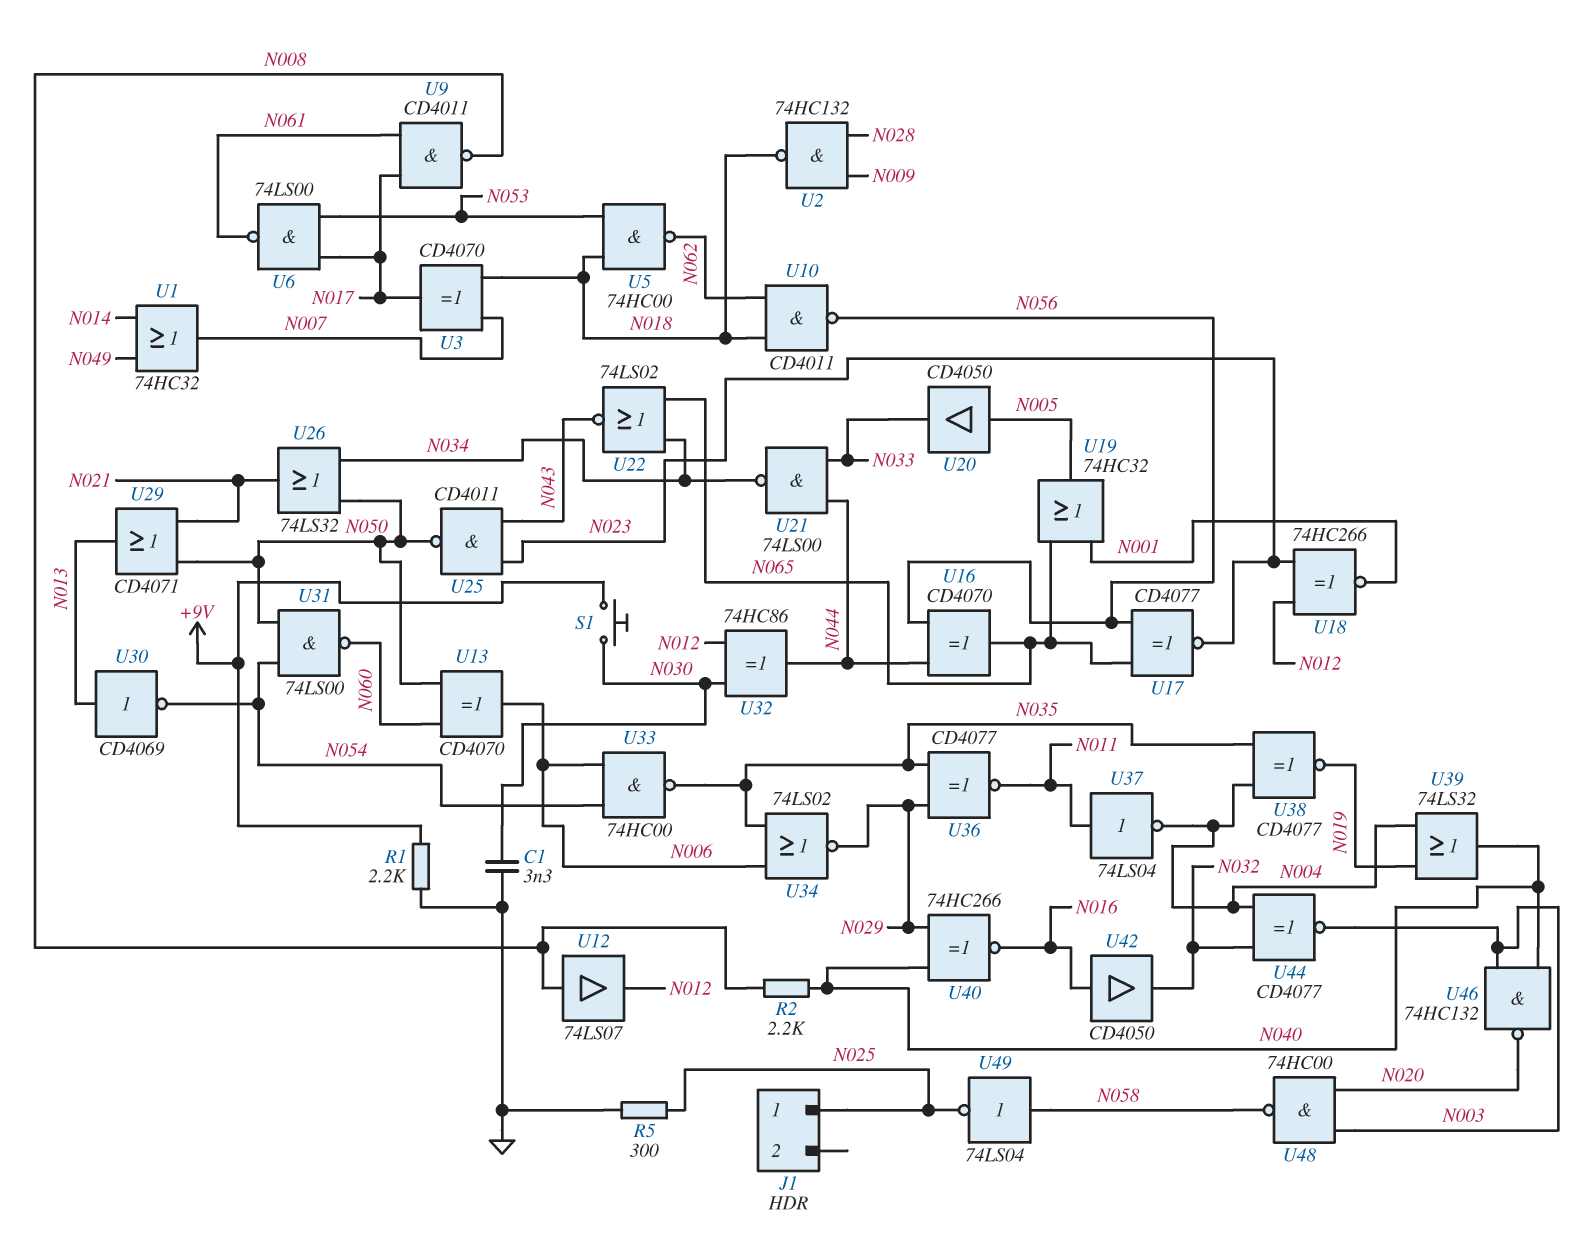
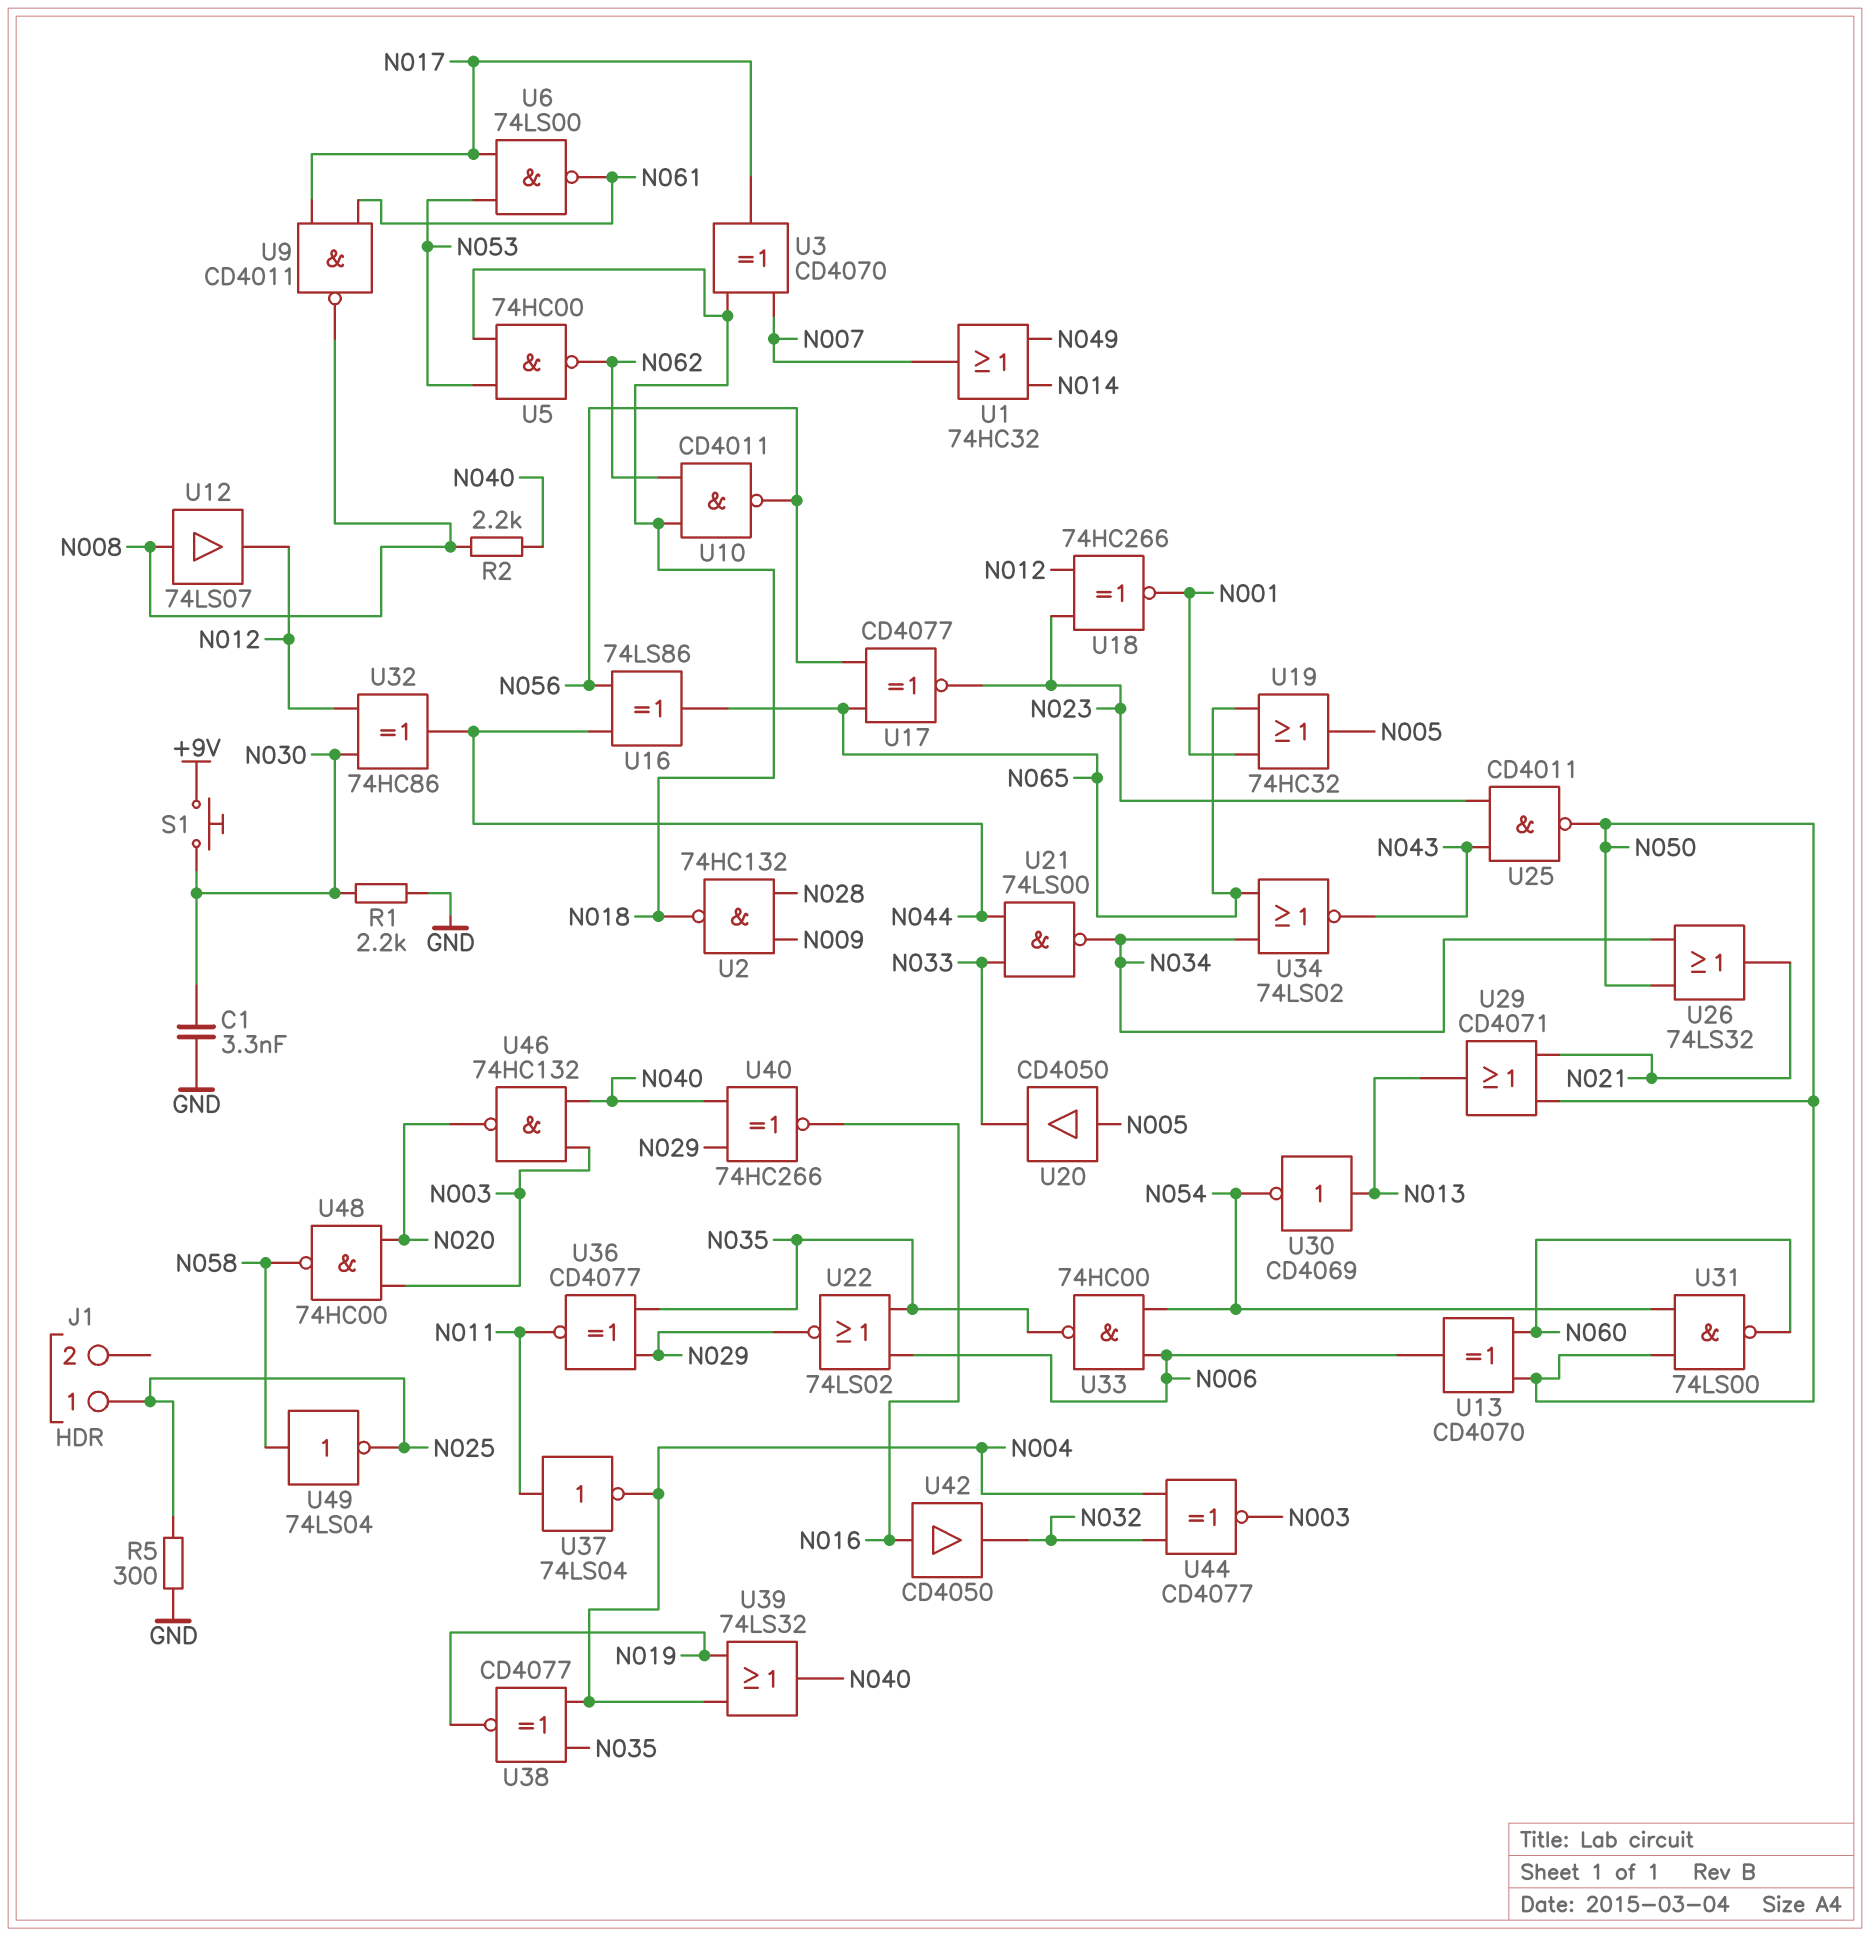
R1: 2.2k (+9V, GND) -> 2.2k (GND, N030)
U16: XOR CD4070 (in N044, in N056, out N065) -> XOR 74LS86 (in N044, in N056, out N065)
U22: NOR 74LS02 (in N034, in N065, out N043) -> NOR 74LS02 (in N006, in N035, out N029)
U34: NOR 74LS02 (in N006, in N035, out N029) -> NOR 74LS02 (in N034, in N065, out N043)

